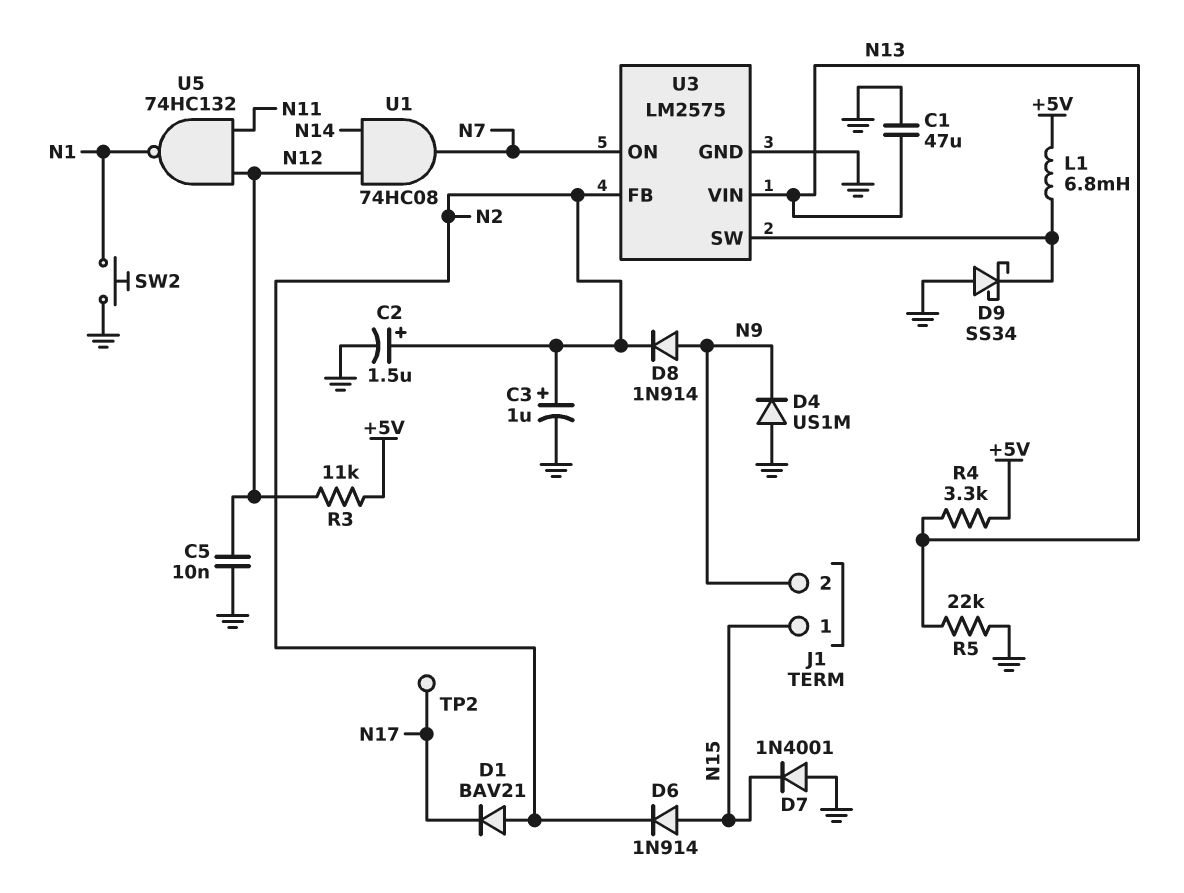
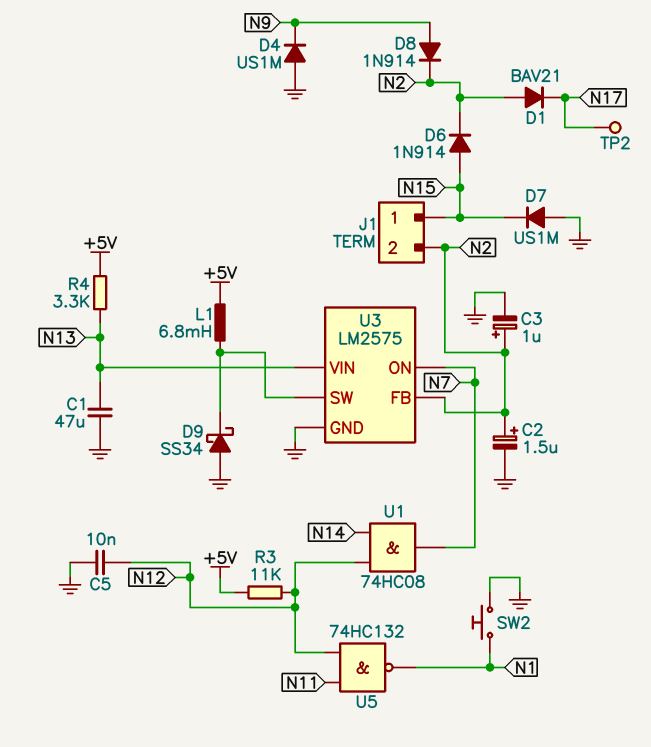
D7: diode 1N4001 (A GND, K N15) -> diode US1M (A GND, K N15)
J1 pin 2: N9 -> N2
R5: 22k (GND, N13) -> none

